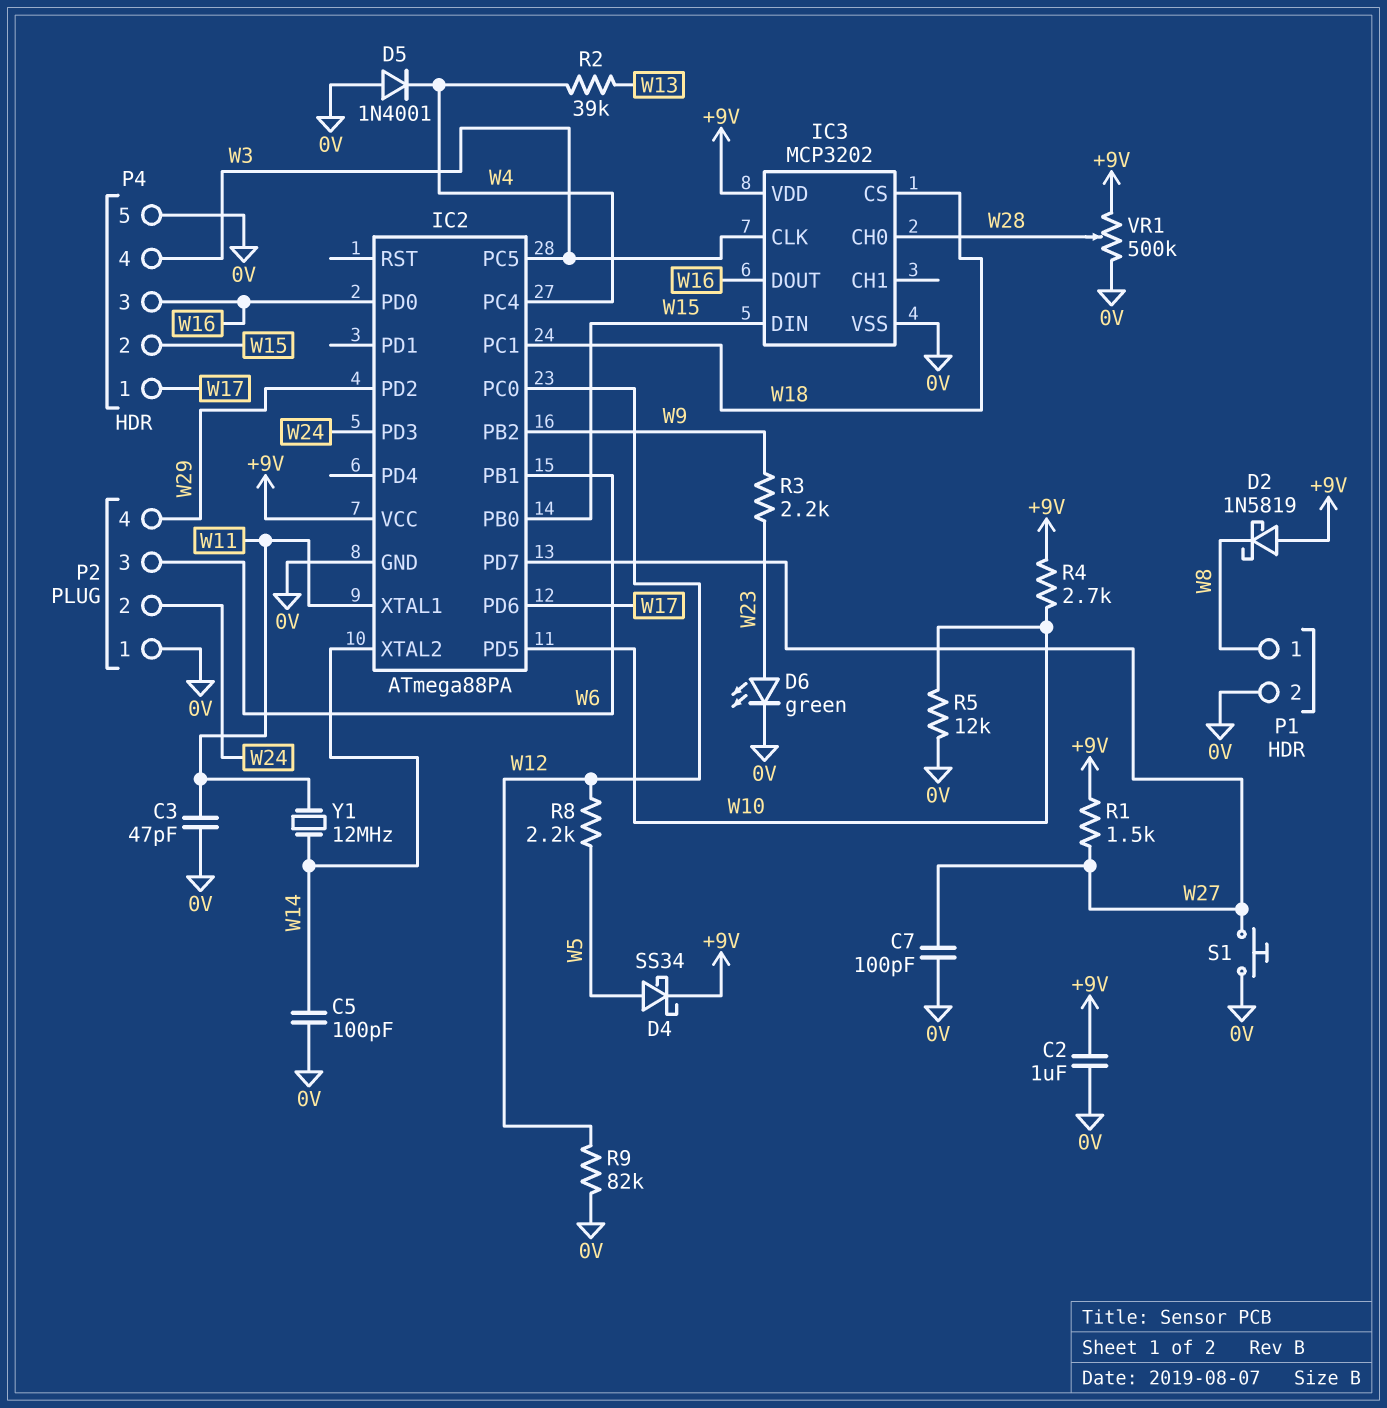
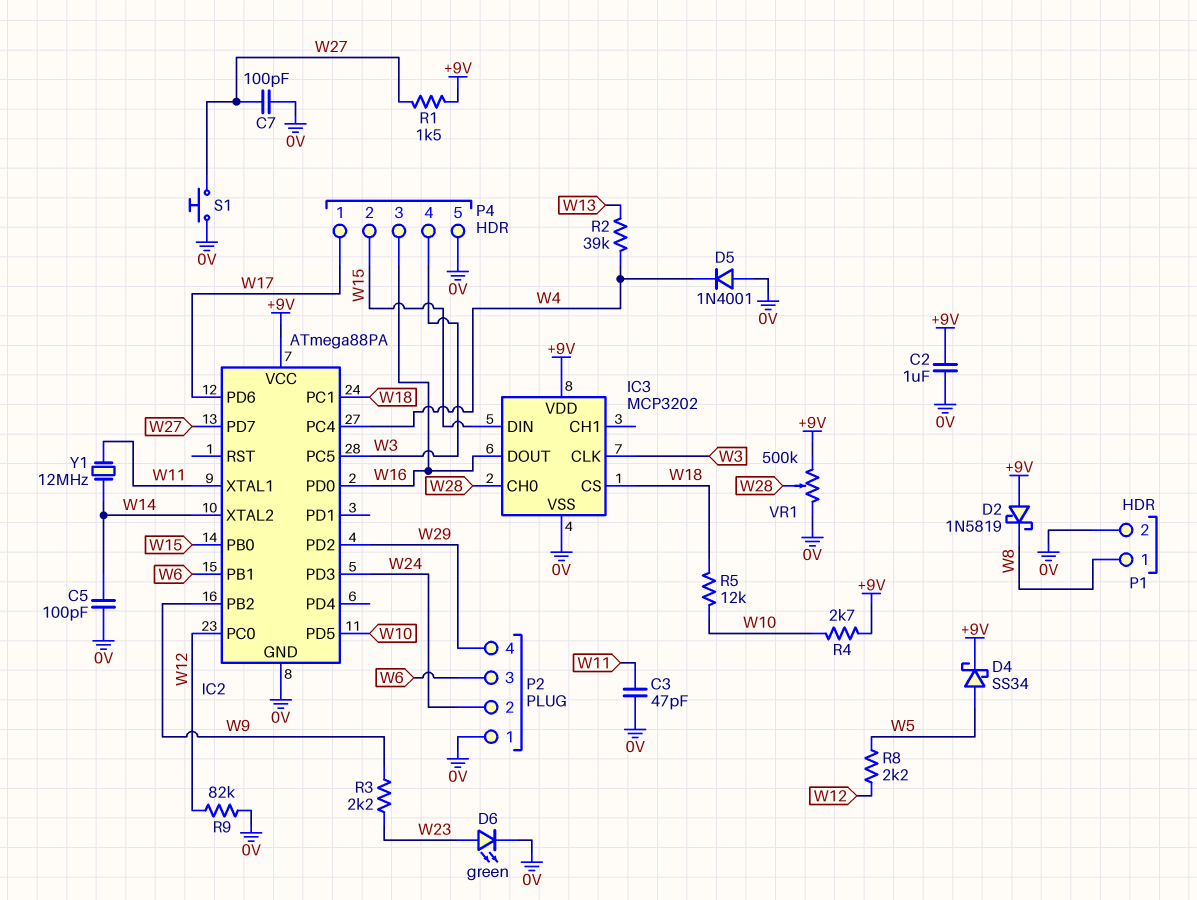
R5: 12k (0V, W10) -> 12k (W10, W18)

